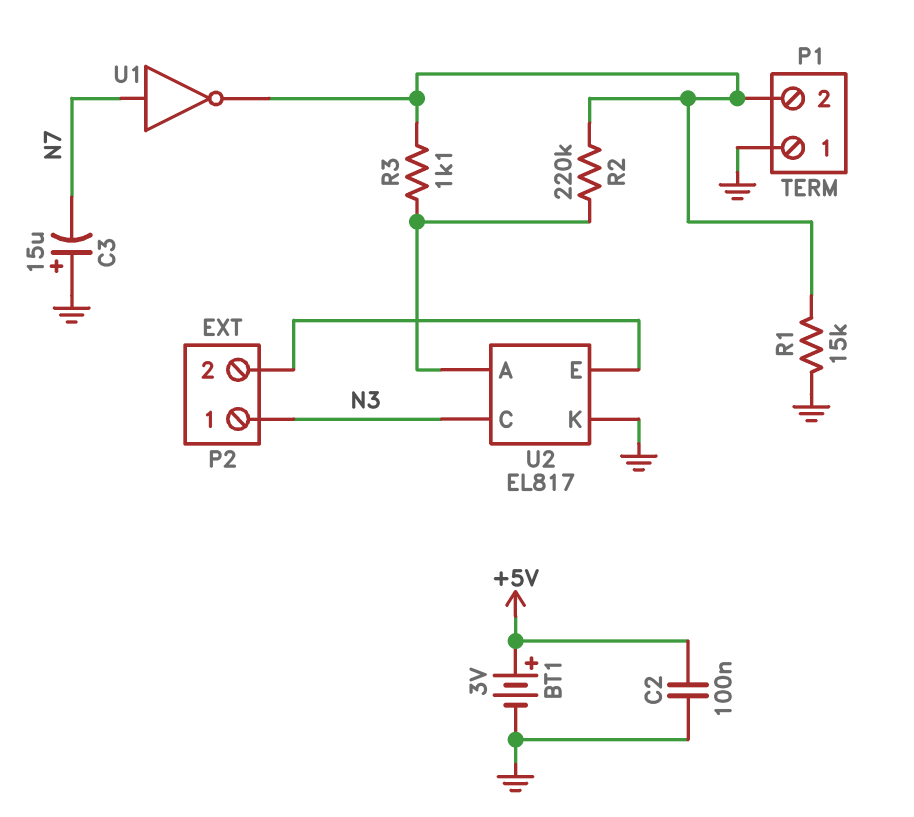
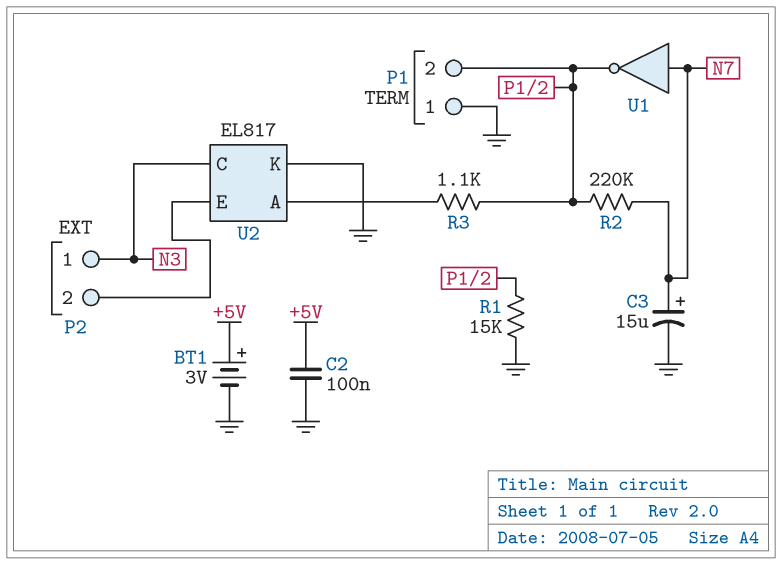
C3: 15uF (plus GND, minus N7) -> 15uF (plus N7, minus GND)
R2: 220k (P1/2, U2/A) -> 220k (N7, P1/2)

